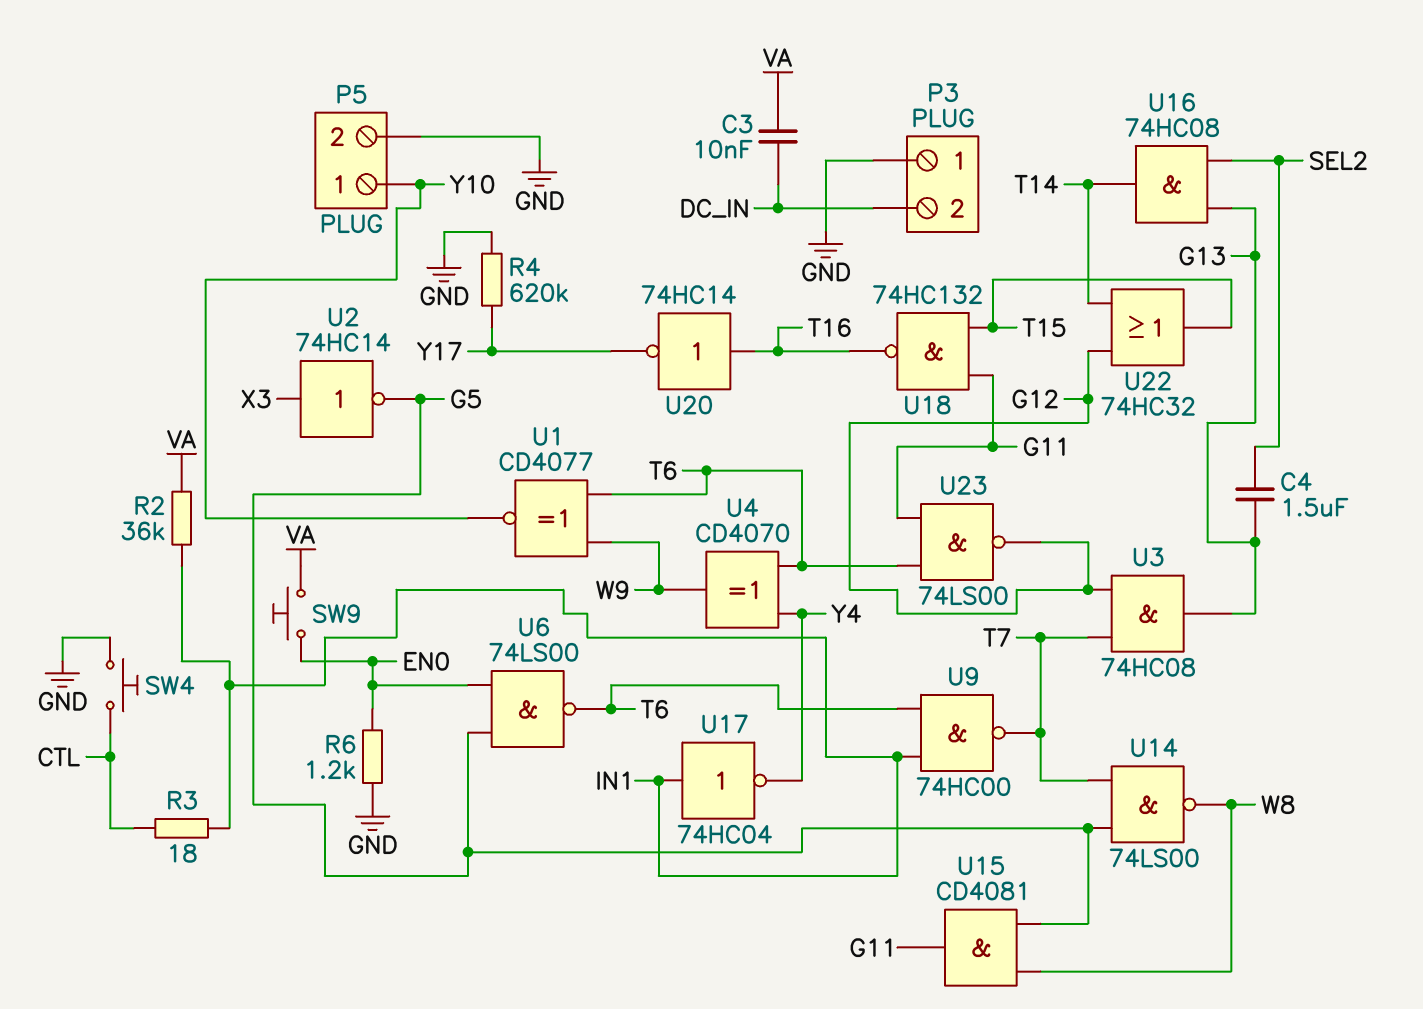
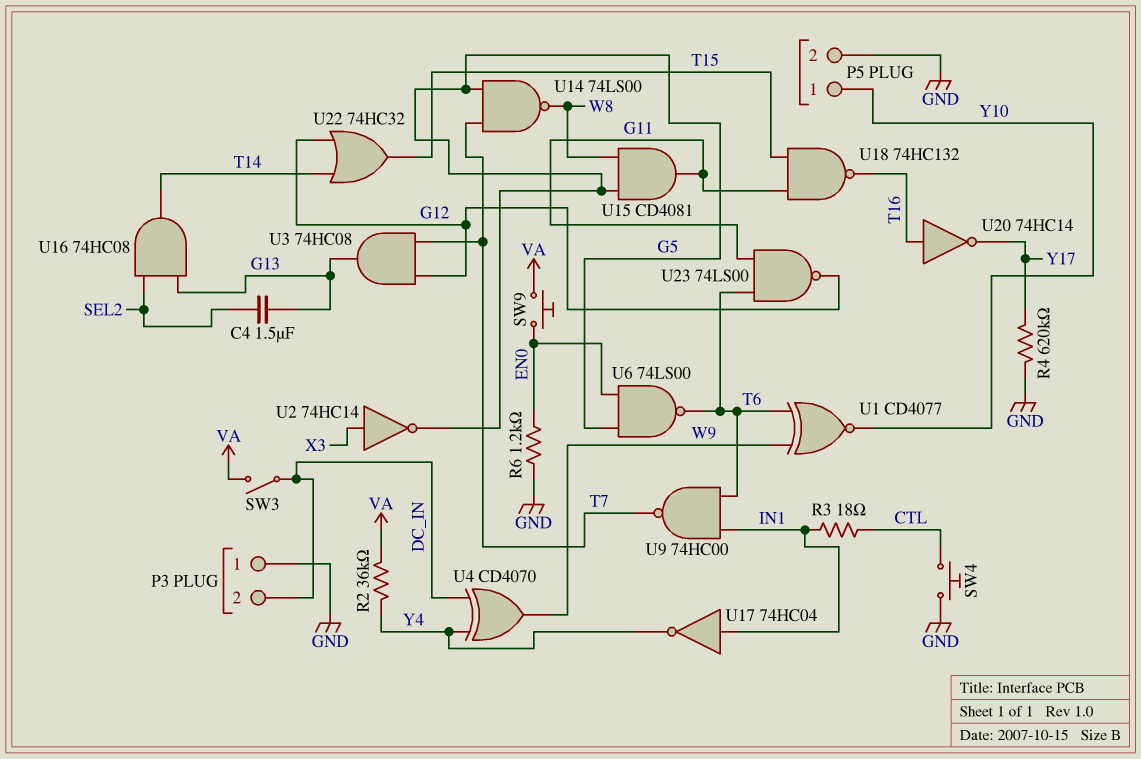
C3: 10nF (DC_IN, VA) -> none
R2: 36k (IN1, VA) -> 36k (VA, Y4)
SW3: none -> switch (DC_IN, VA)
U4: XOR CD4070 (in T6, in Y4, out W9) -> XOR CD4070 (in DC_IN, in Y4, out W9)

